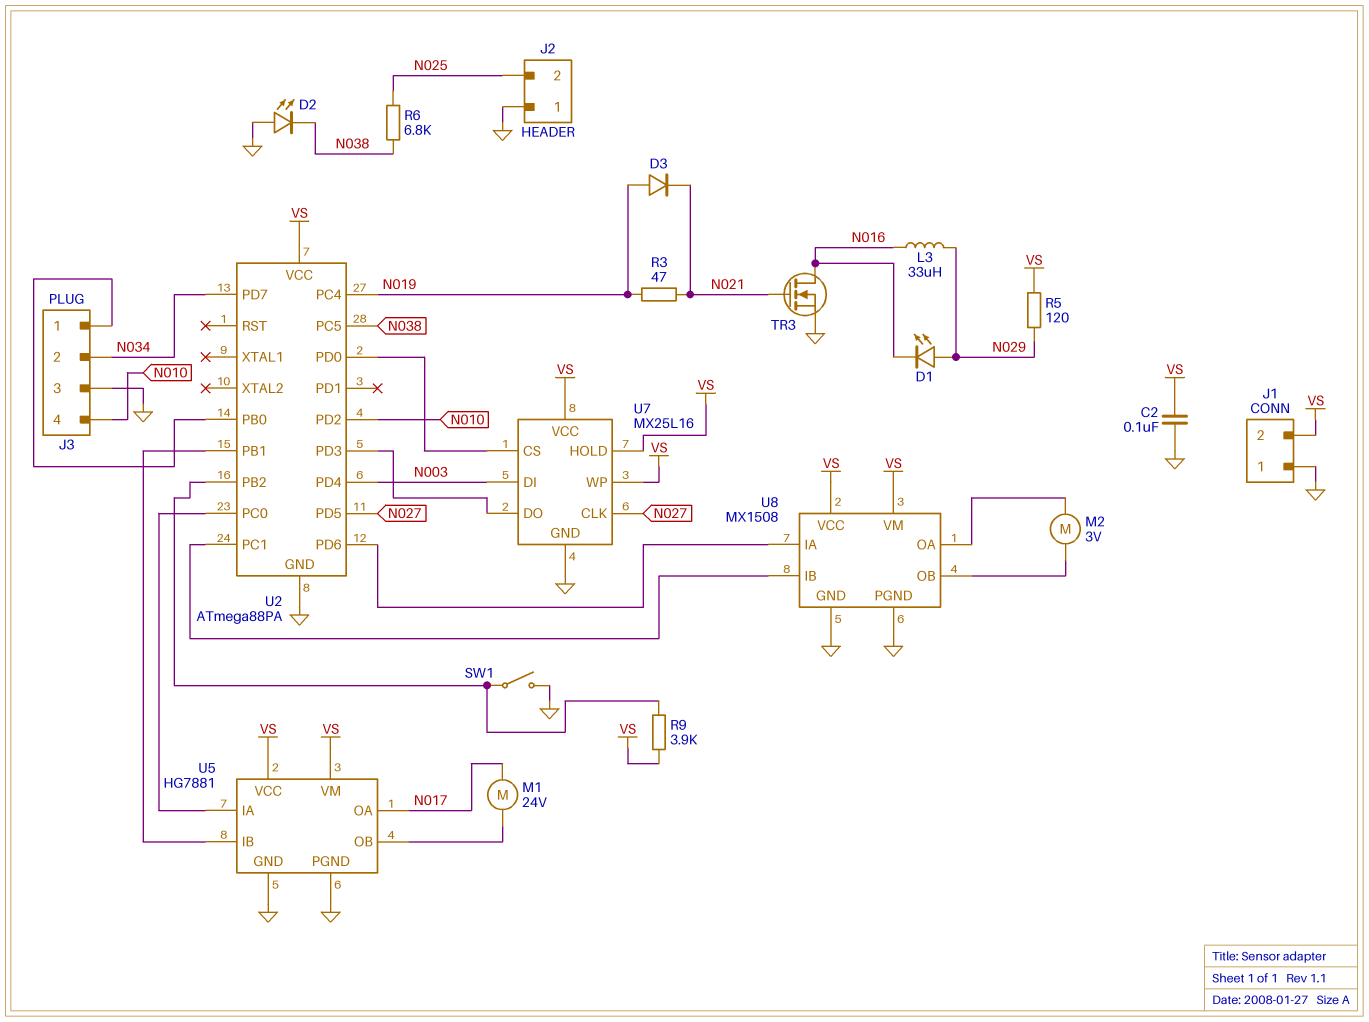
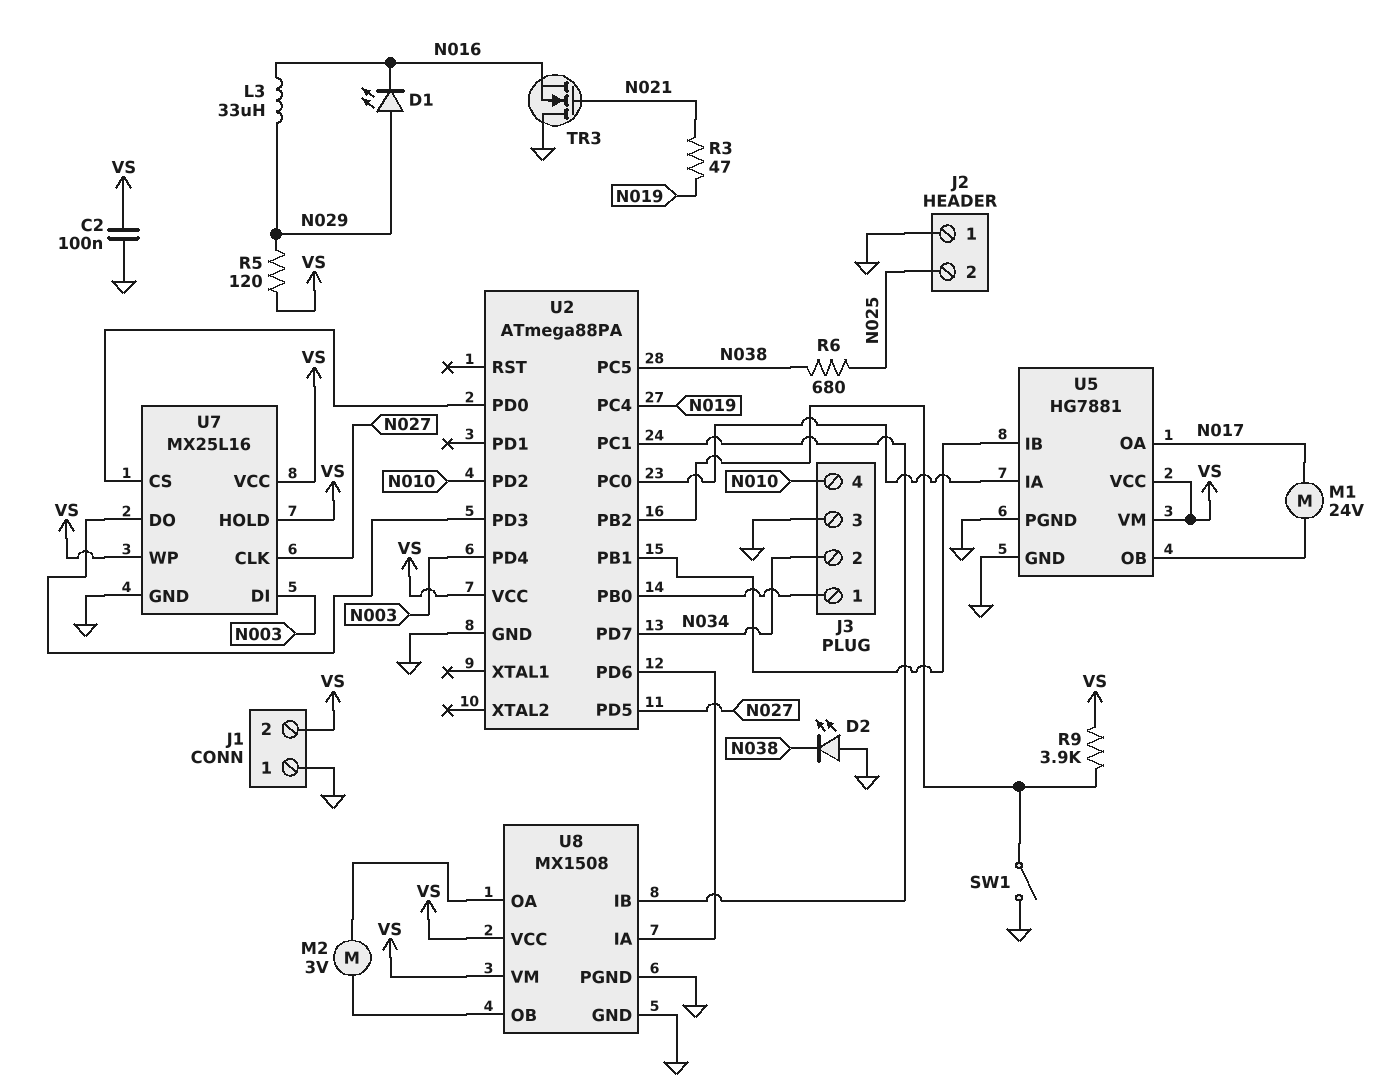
D3: diode (A N019, K N021) -> none
R6: 6.8k (N025, N038) -> 680 (N025, N038)
TR3: NMOS (G N021, D N016, S GND) -> NMOS (G N021, D GND, S N016)

